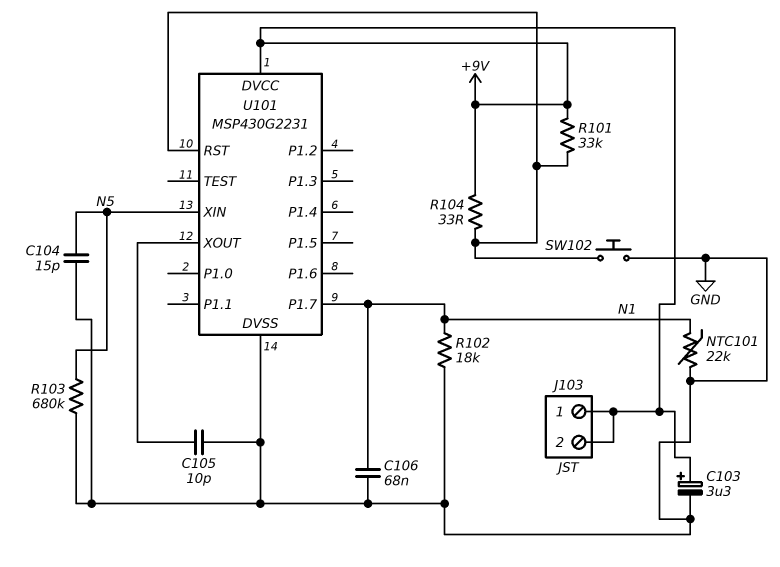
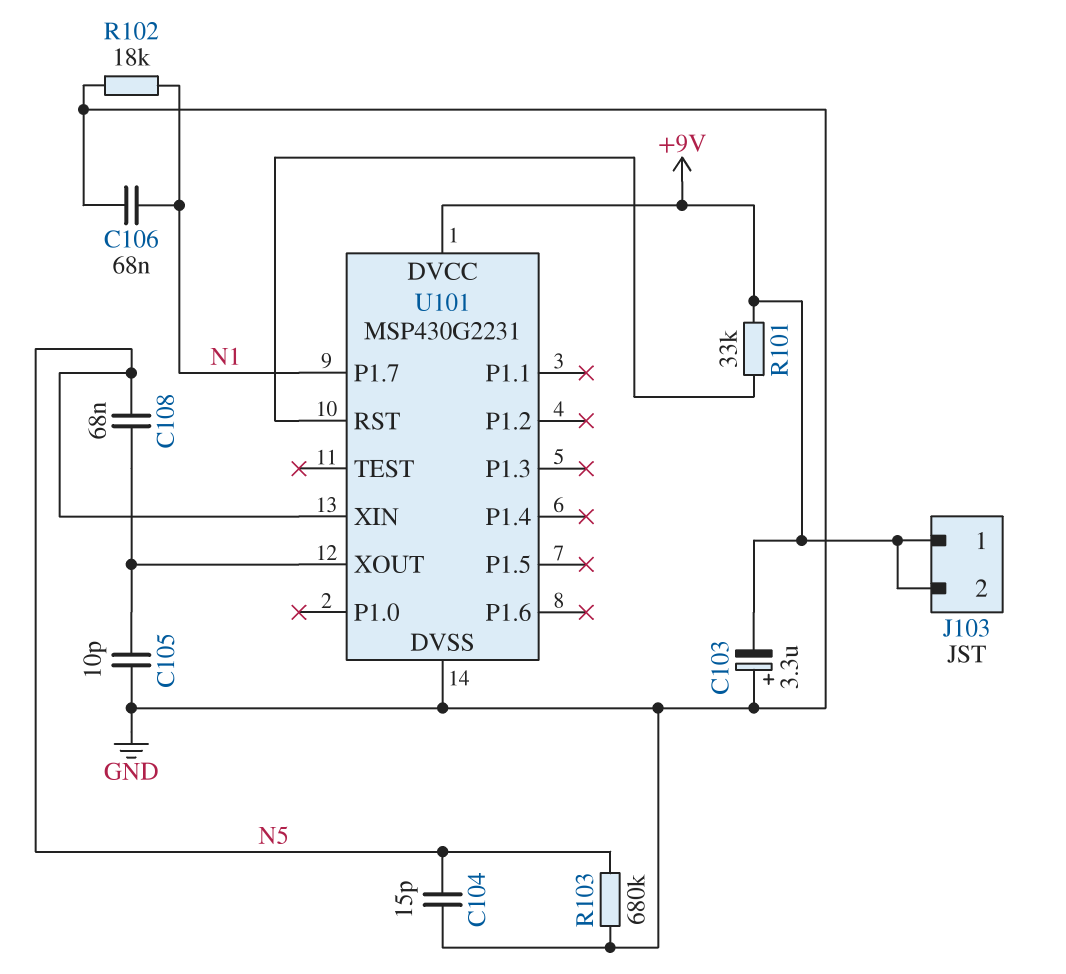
C103: 3.3uF (plus +9V, minus GND) -> 3.3uF (plus GND, minus +9V)
C108: none -> 68nF (N5, U101/XOUT)
NTC101: 22k (GND, N1) -> none
R104: 33 (+9V, U101/RST) -> none
SW102: button (GND, U101/RST) -> none

